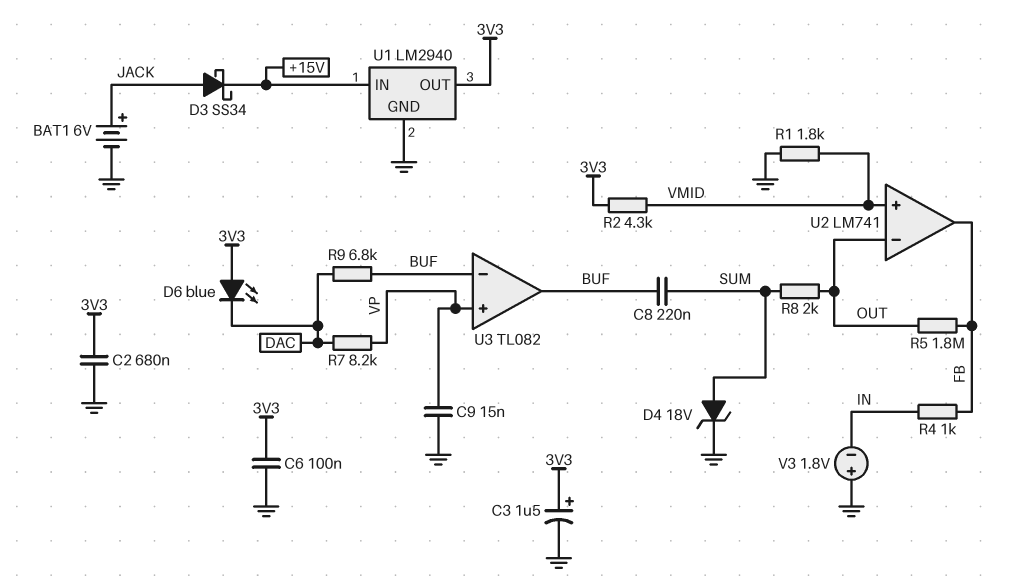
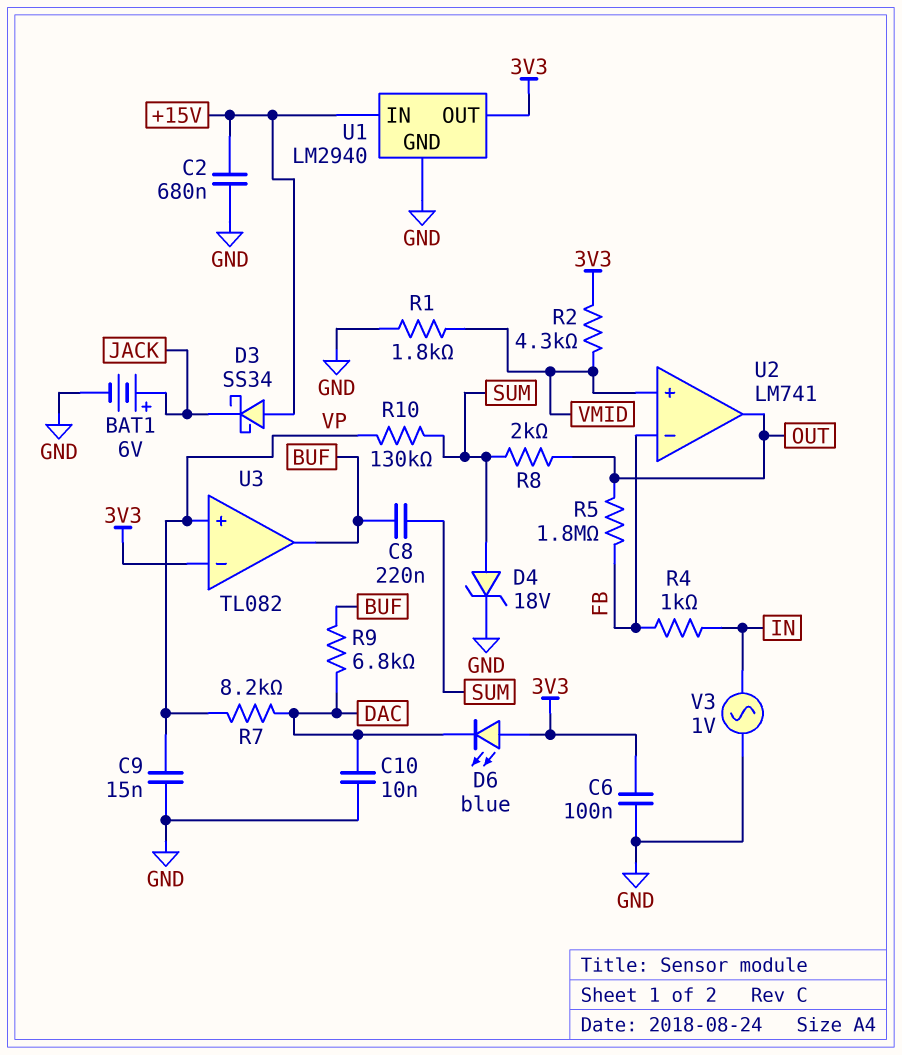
C2: 680nF (3V3, GND) -> 680nF (+15V, GND)
C3: 1.5uF (plus 3V3, minus GND) -> none
C10: none -> 10nF (DAC, GND)
D3: schottky SS34 (A JACK, K +15V) -> schottky SS34 (A +15V, K JACK)
R10: none -> 130k (SUM, VP)
U2 pin in-: OUT -> FB
U2 pin out: FB -> OUT
U3 pin in-: BUF -> 3V3
V3: 1.8V (plus GND, minus IN) -> AC 1V (GND, IN)

